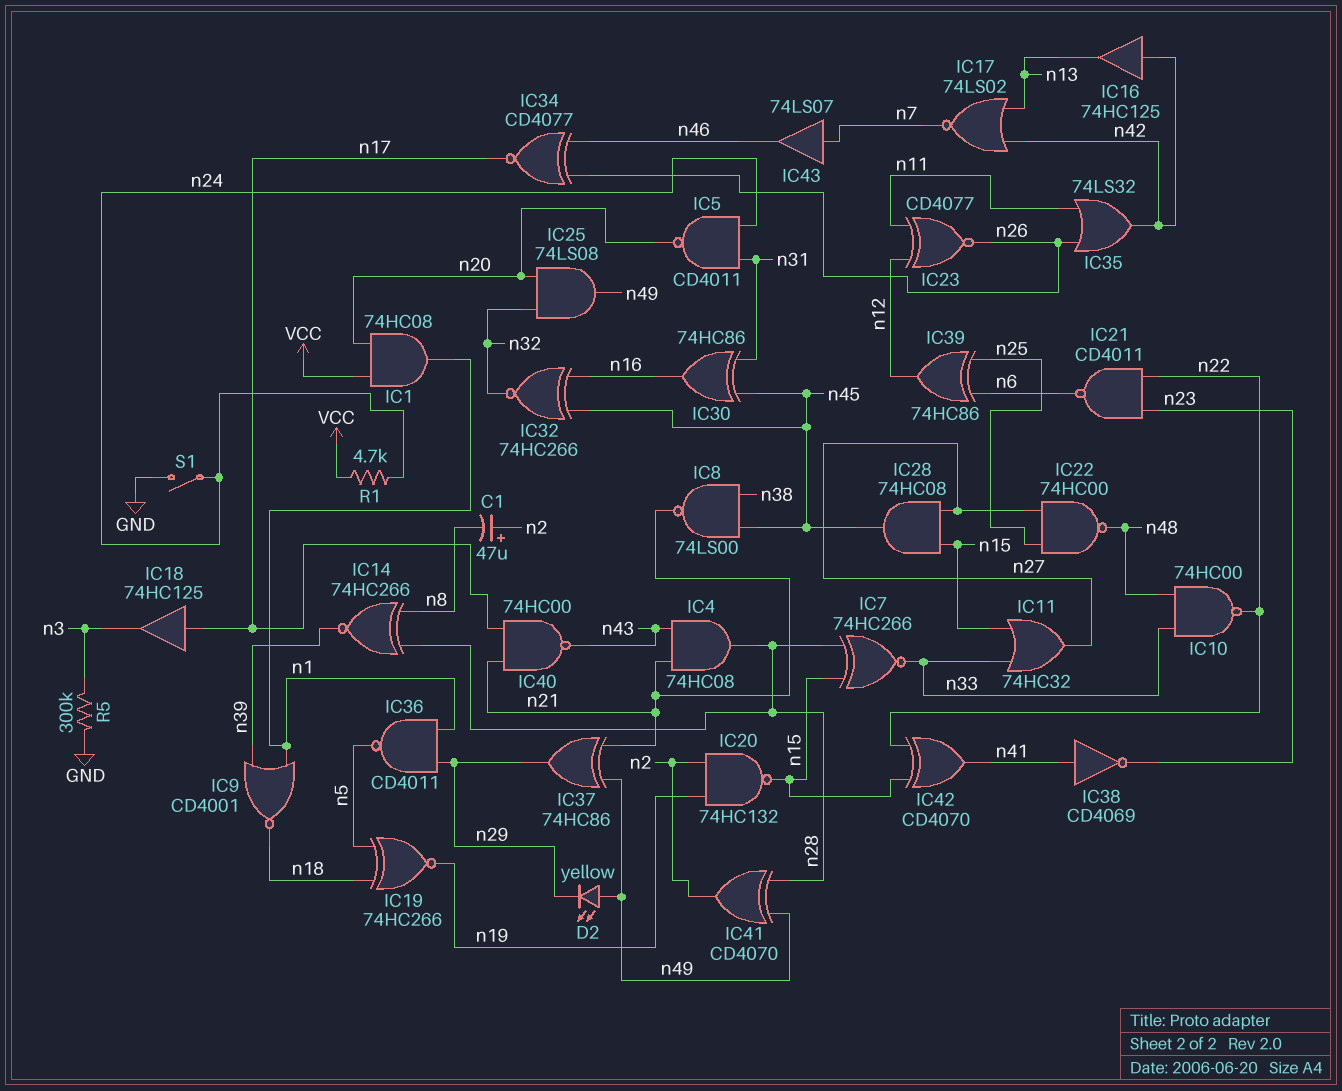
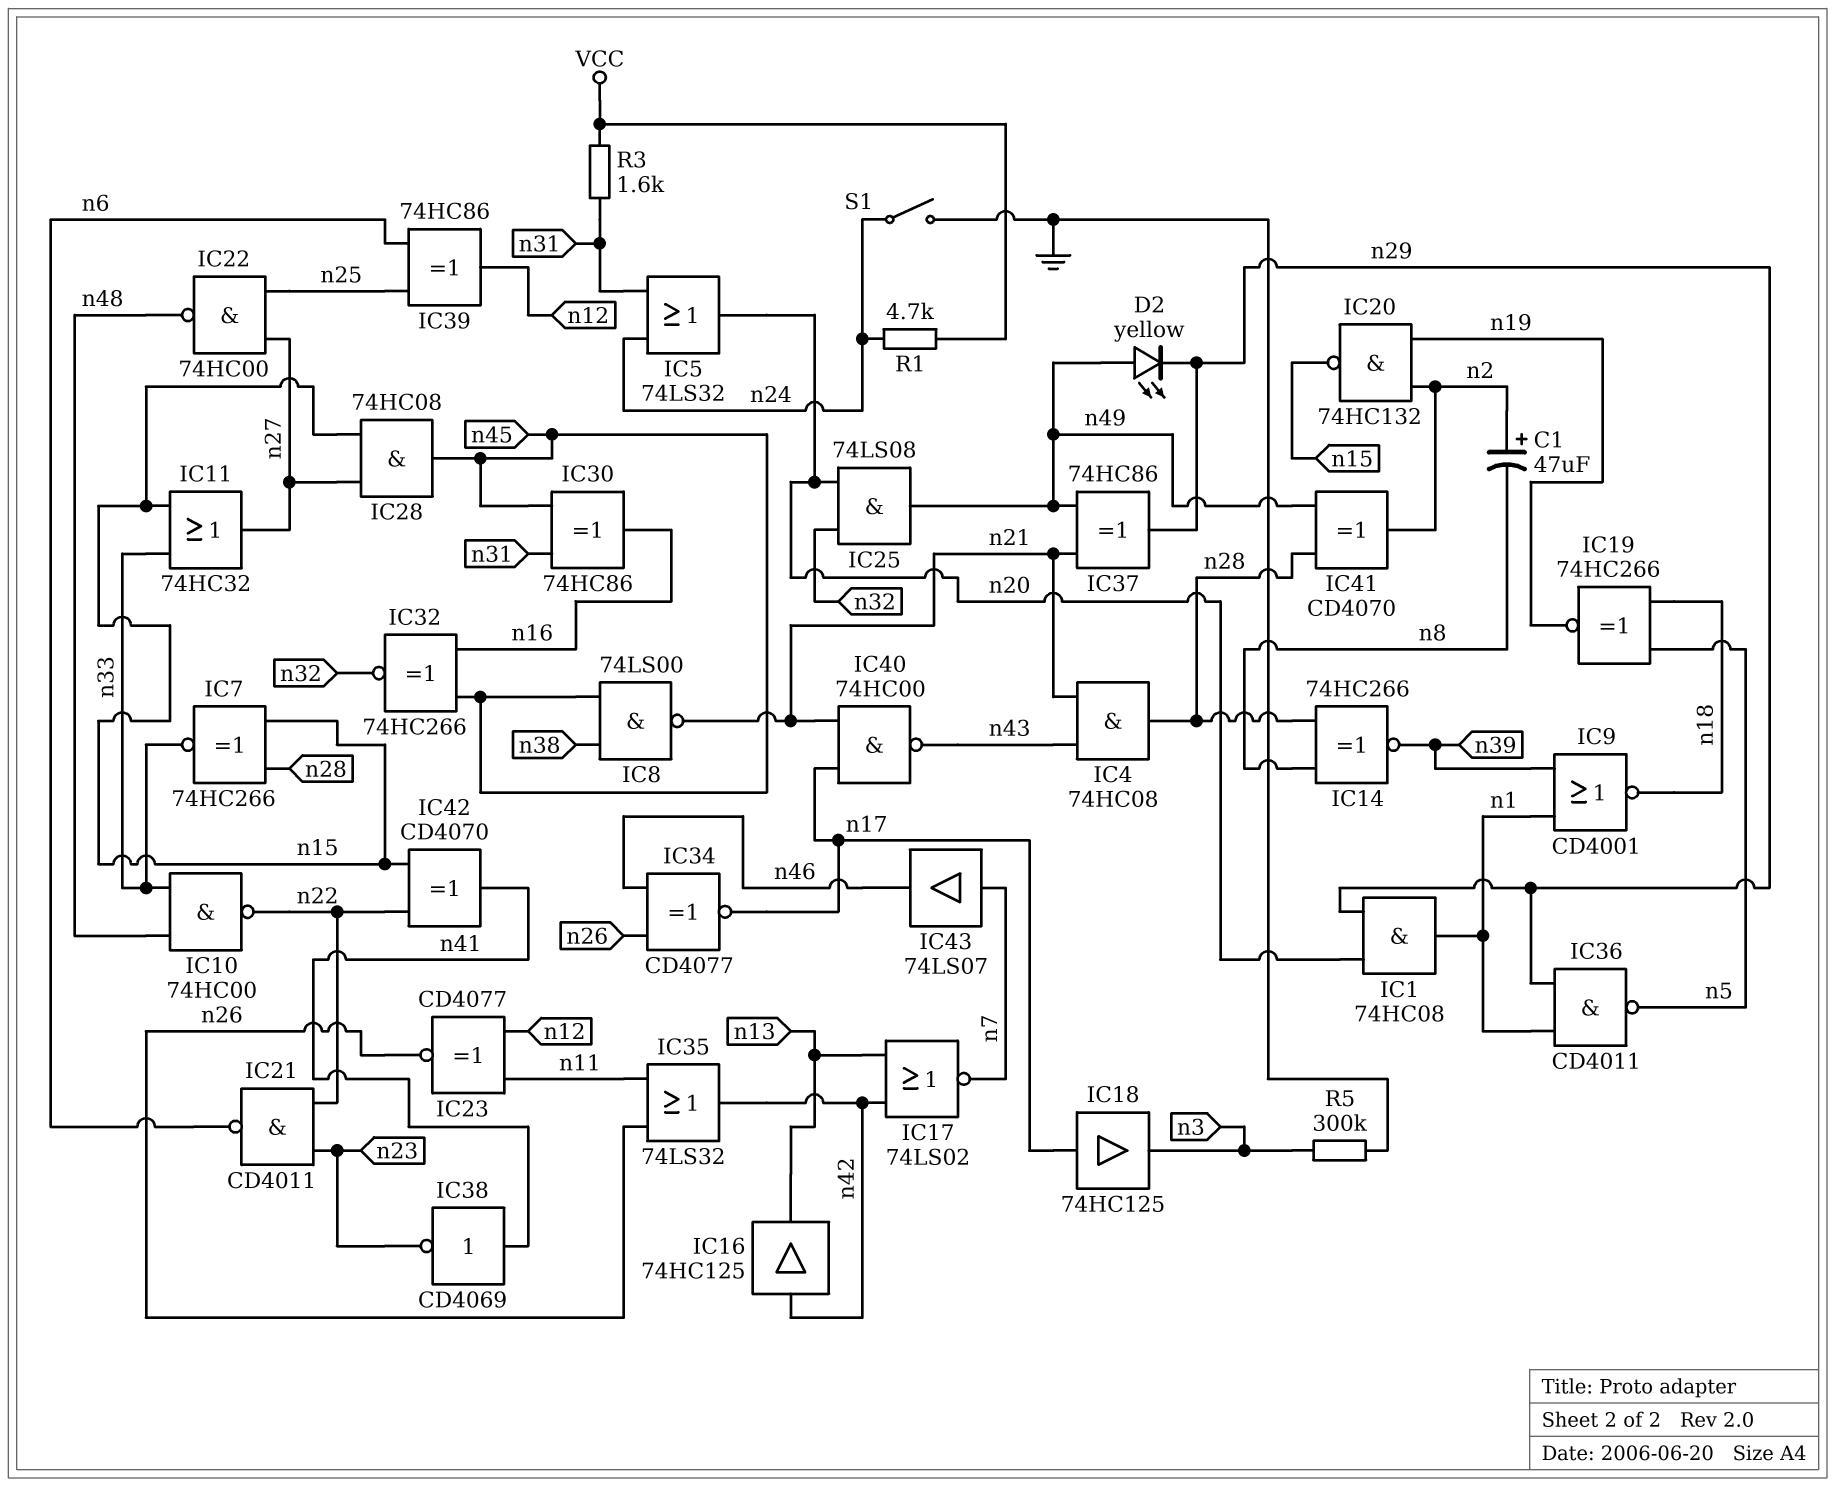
IC1: AND 74HC08 (in VCC, in n20, out n1) -> AND 74HC08 (in n20, in n29, out n1)
IC5: NAND CD4011 (in n24, in n31, out n20) -> OR 74LS32 (in n24, in n31, out n20)
R3: none -> 1.6k (VCC, n31)

